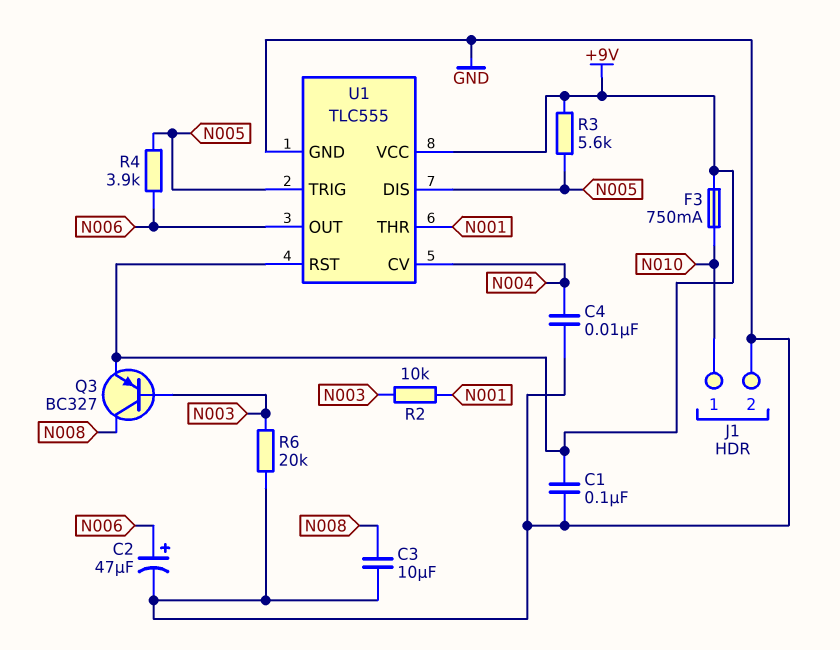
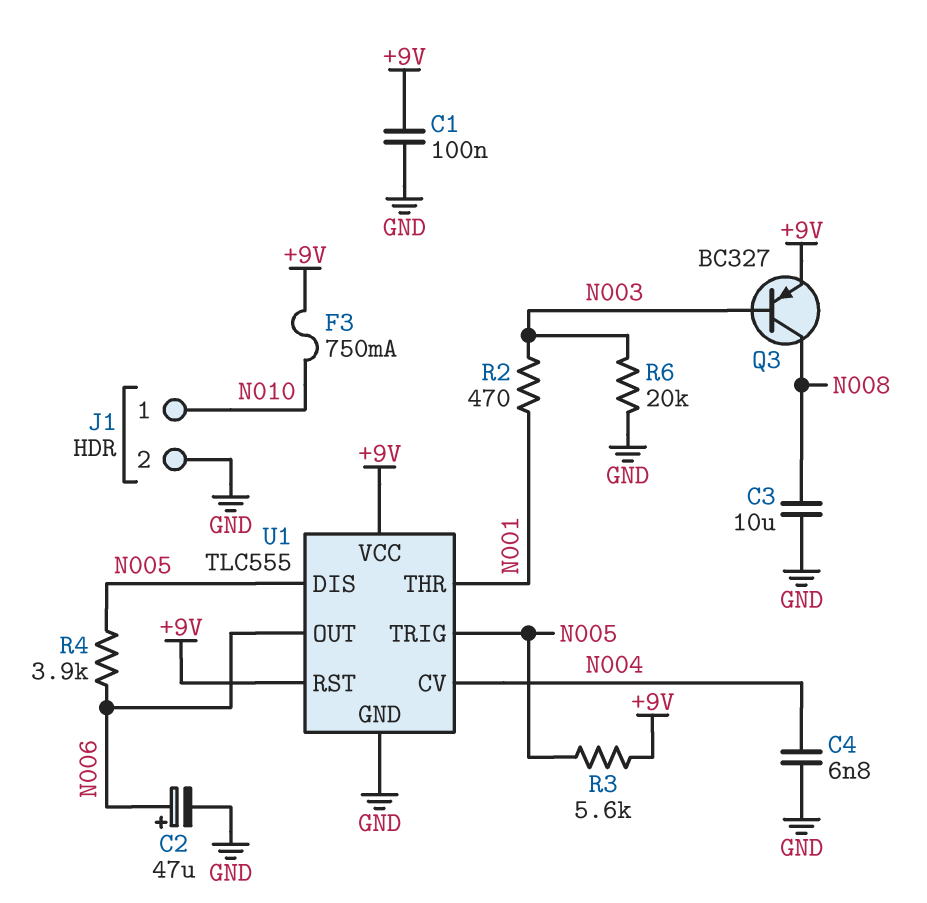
C4: 10nF (GND, N004) -> 6.8nF (GND, N004)
R2: 10k (N001, N003) -> 470 (N001, N003)

